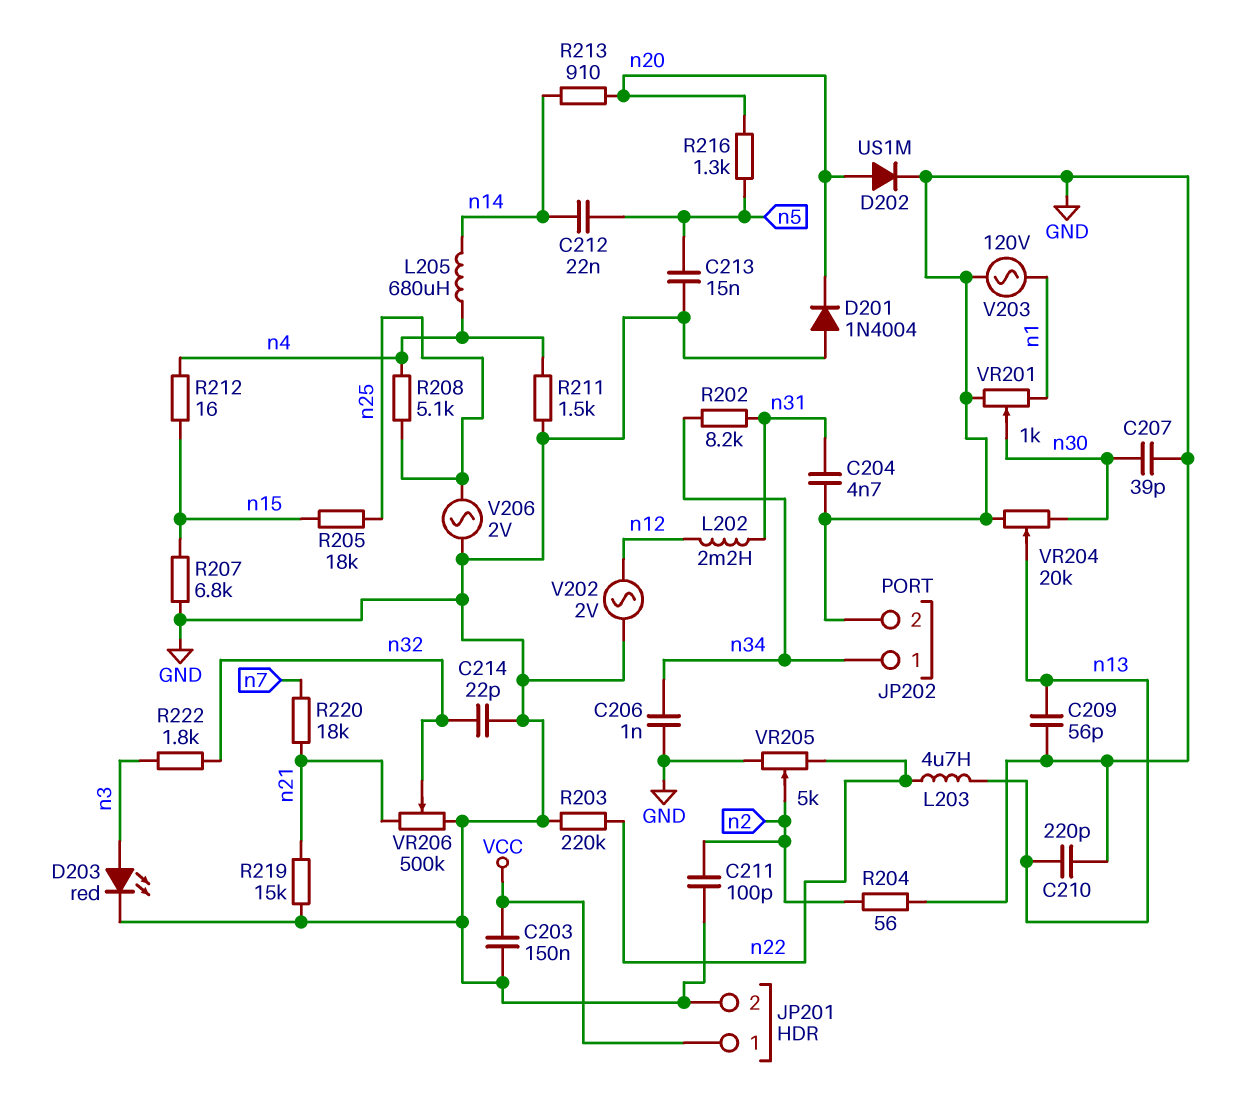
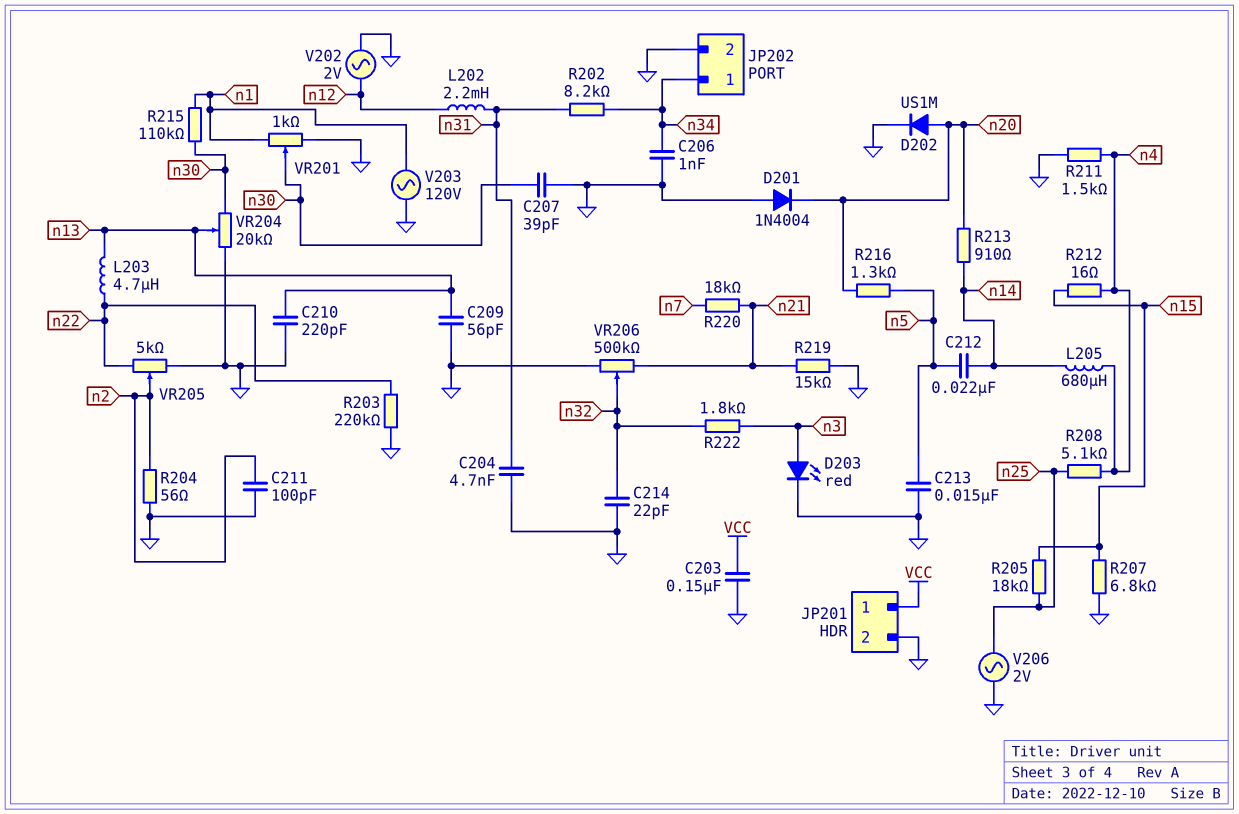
R215: none -> 110k (n1, n30)

